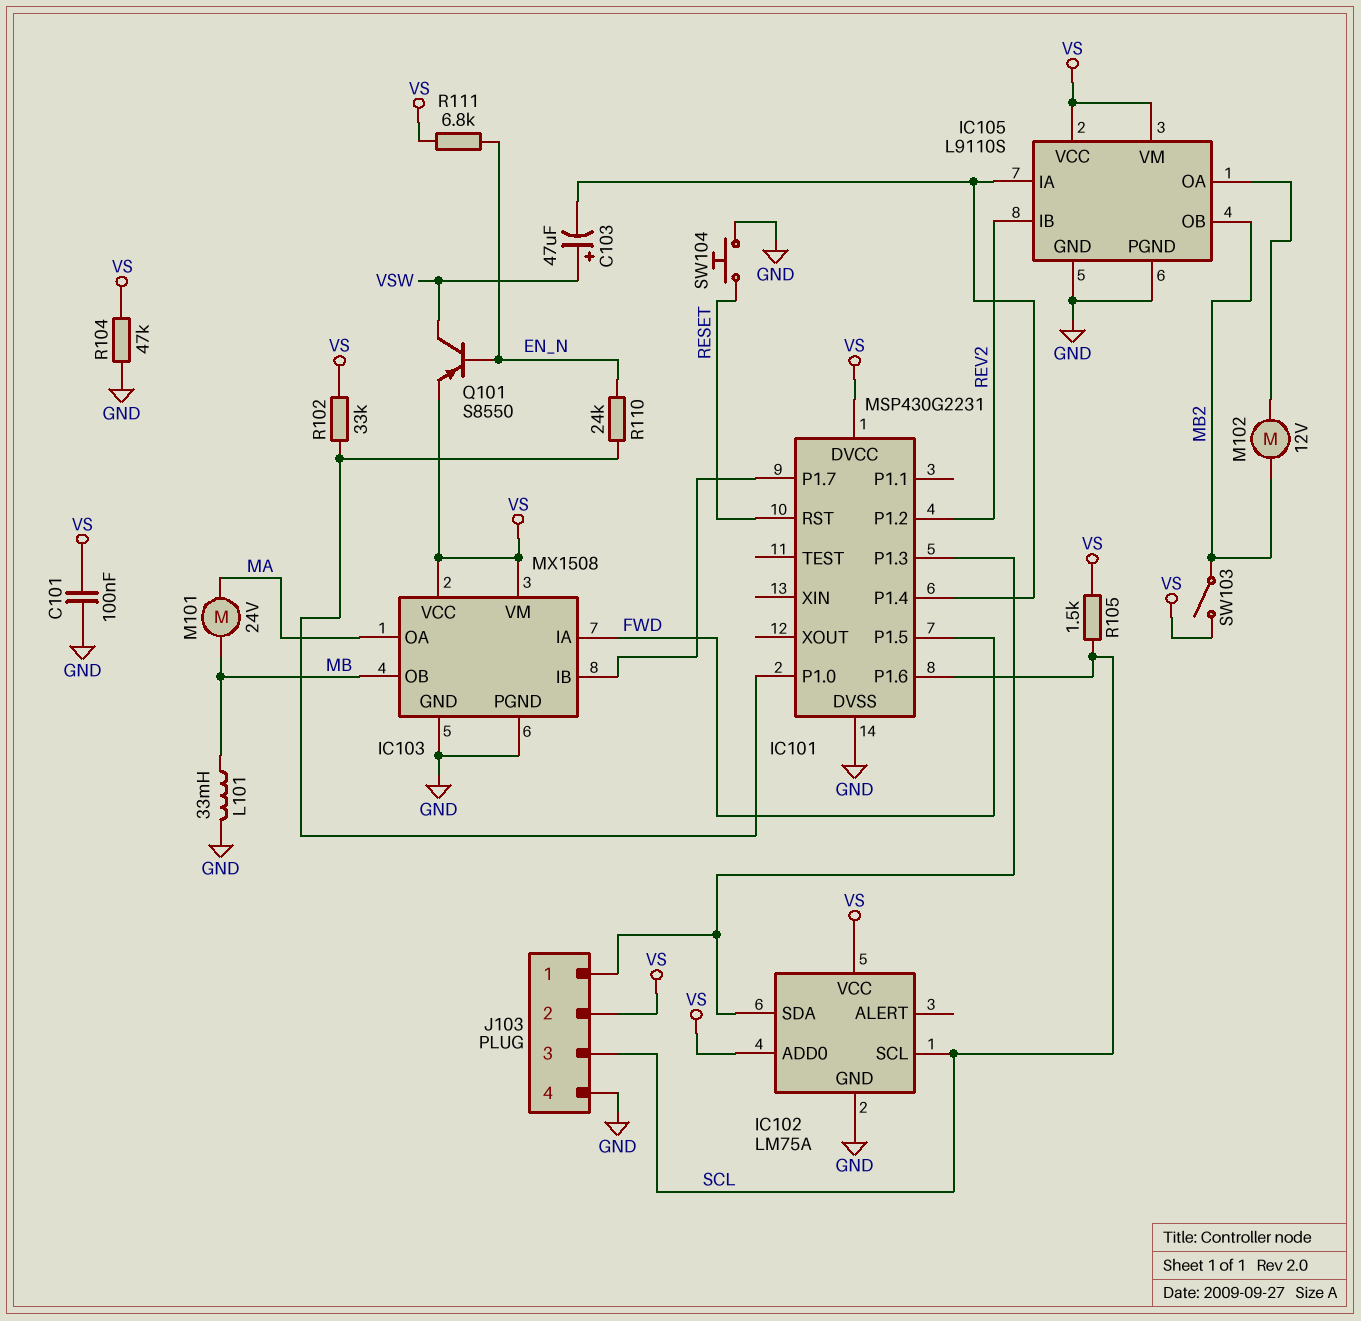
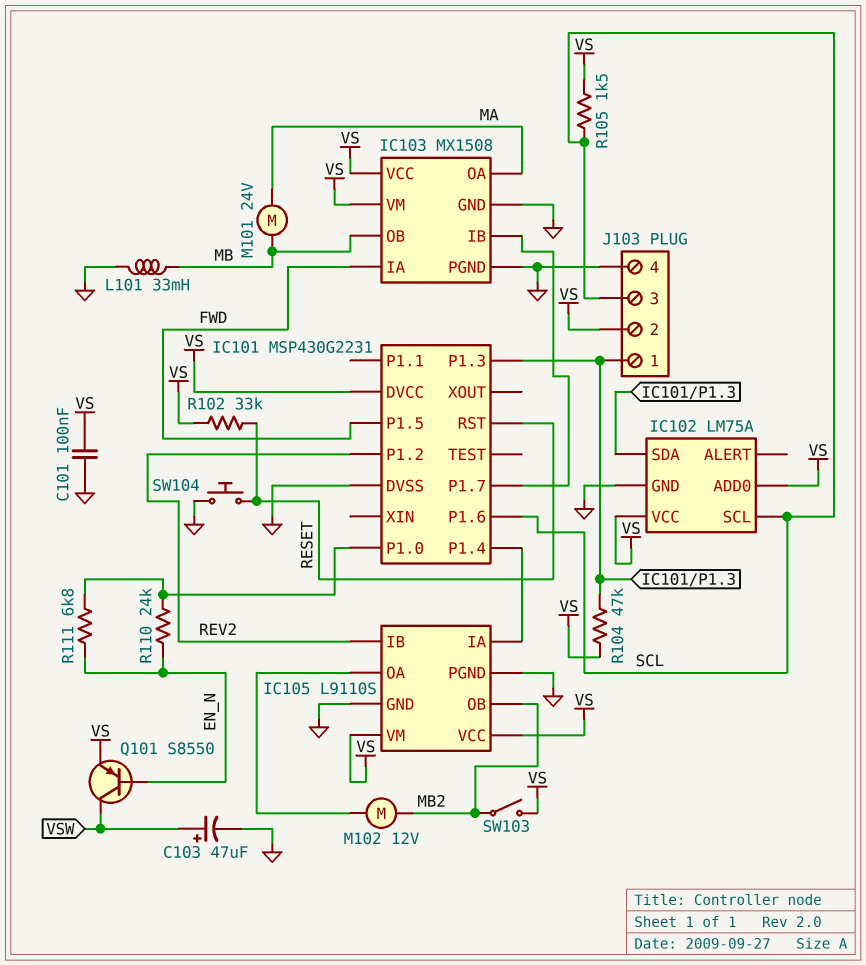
C103: 47uF (plus VSW, minus IC101/P1.4) -> 47uF (plus VSW, minus GND)
R102: 33k (IC101/P1.0, VS) -> 33k (RESET, VS)
R104: 47k (GND, VS) -> 47k (IC101/P1.3, VS)
R111: 6.8k (EN_N, VS) -> 6.8k (EN_N, IC101/P1.0)

